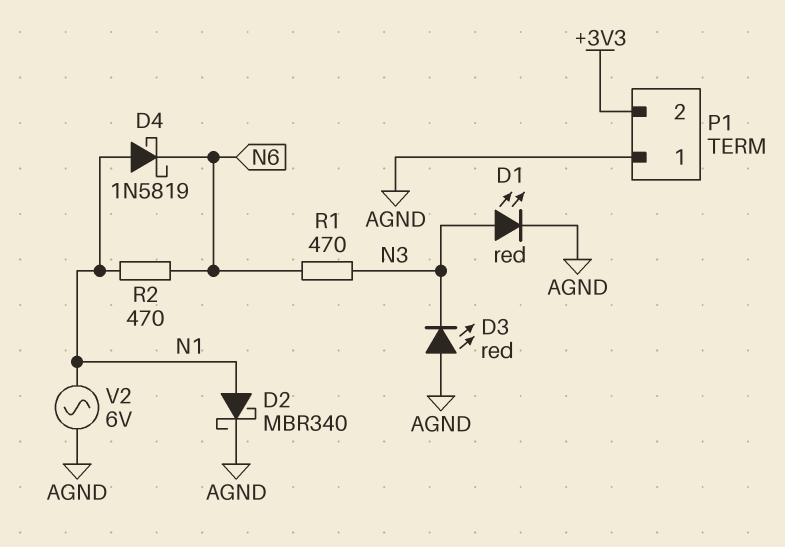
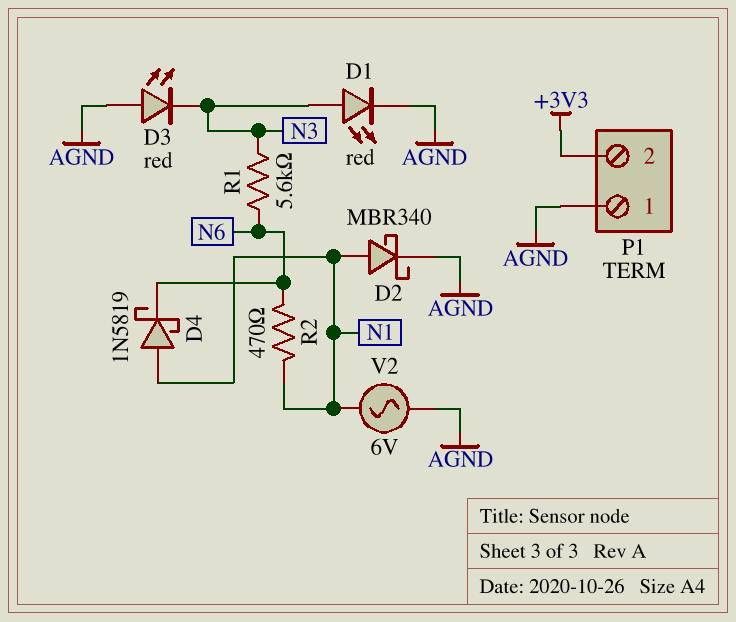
R1: 470 (N3, N6) -> 5.6k (N3, N6)

